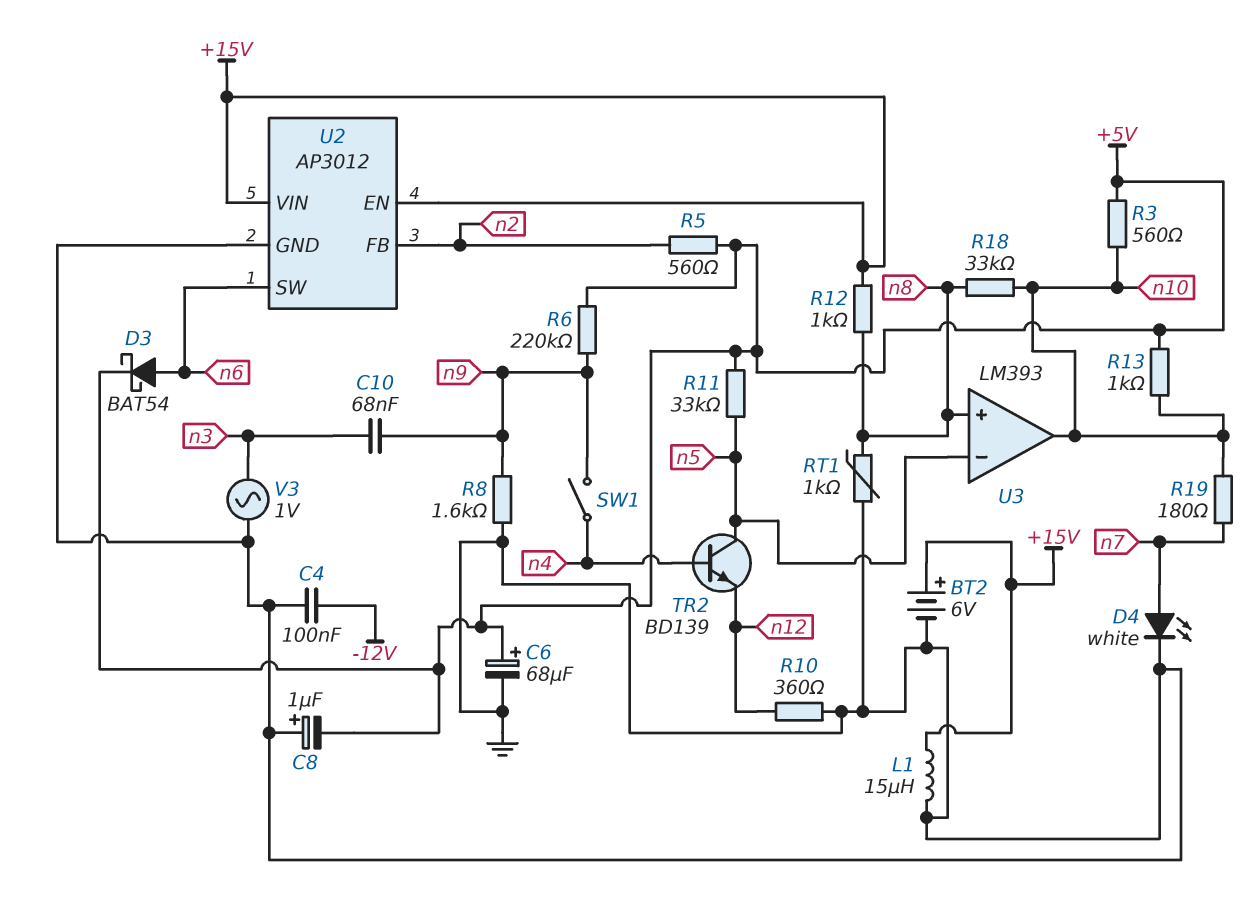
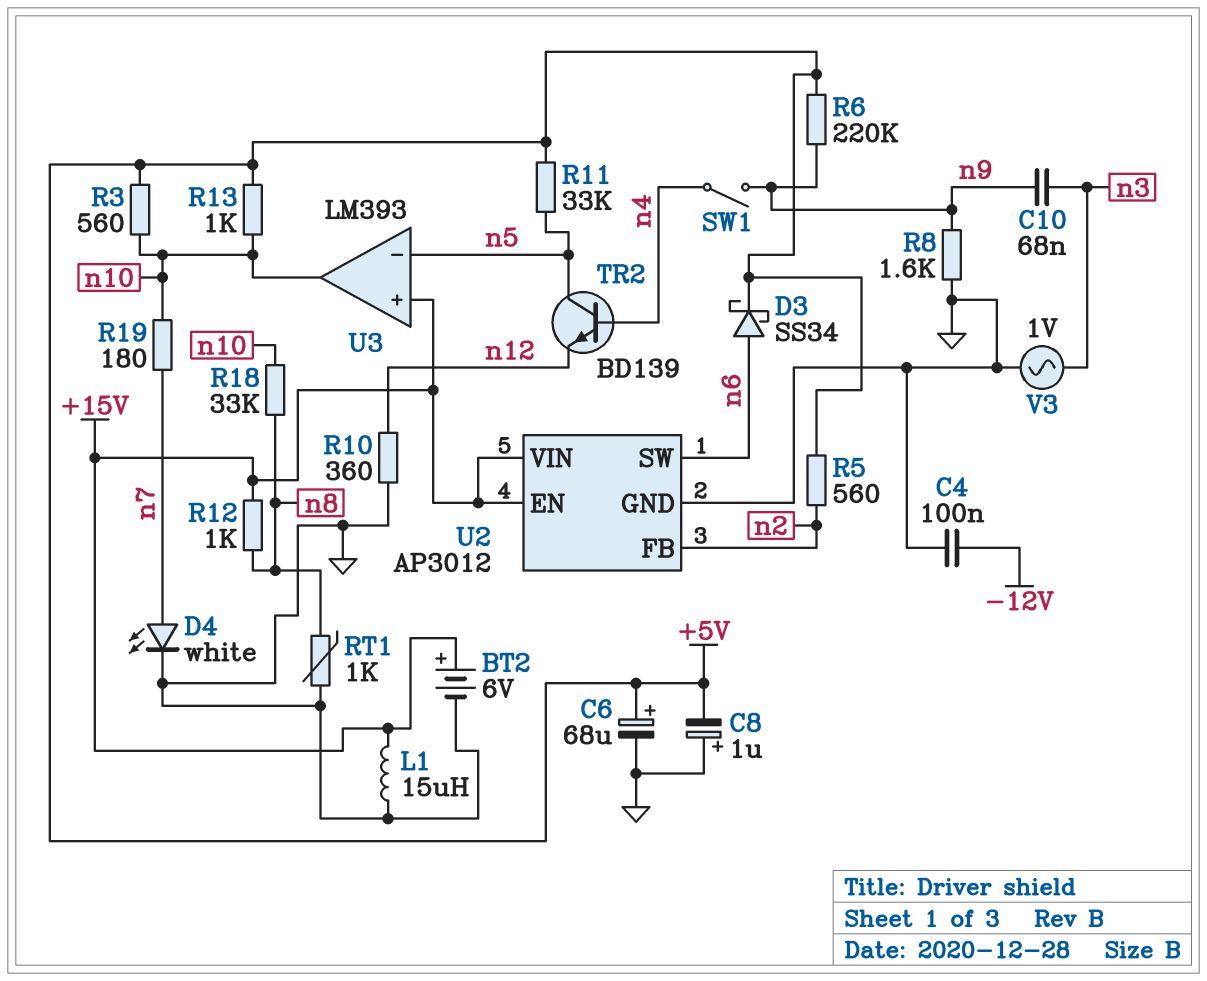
D3: schottky BAT54 (A n6, K +5V) -> schottky SS34 (A n6, K +5V)
U3 pin in+: n8 -> +15V

